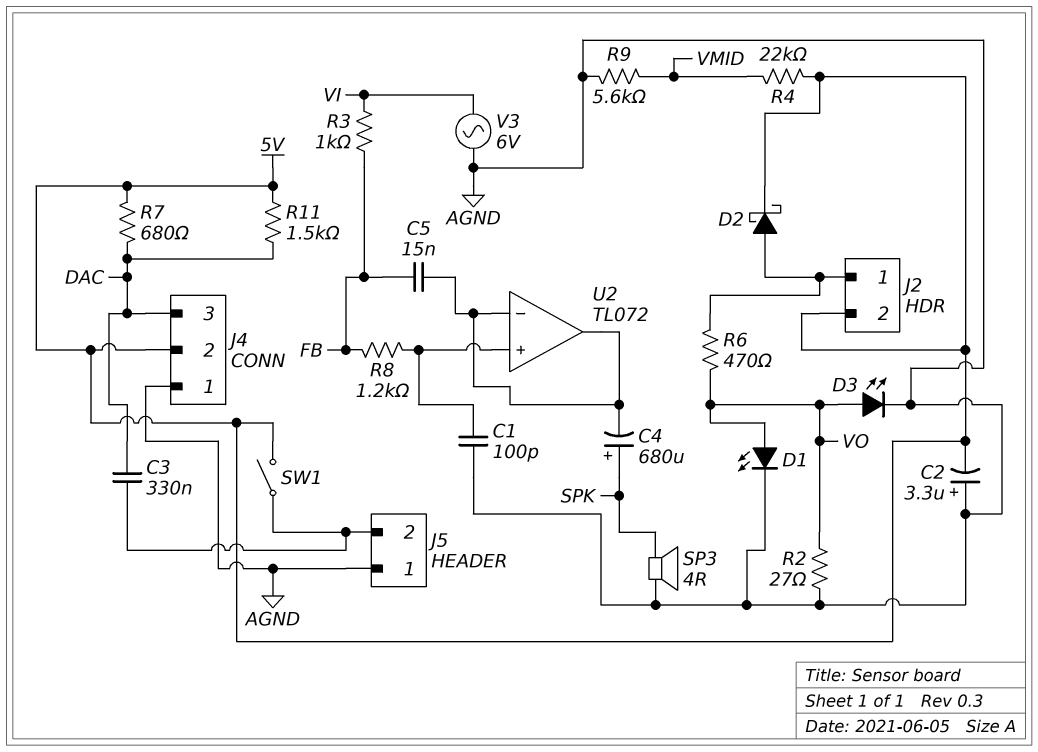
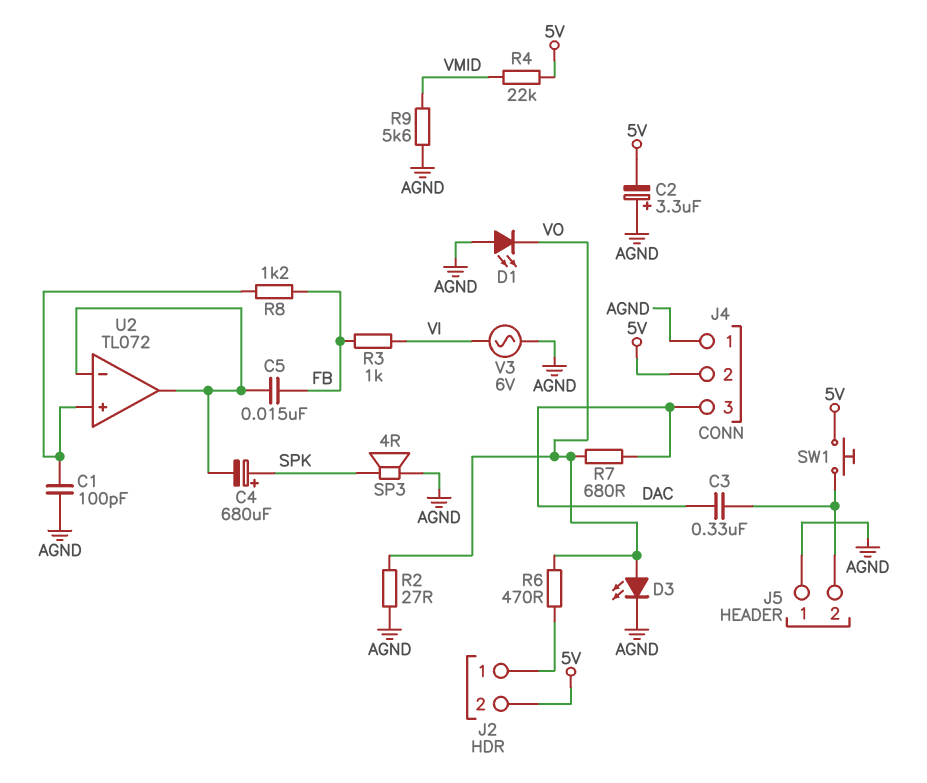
D1: LED (A VO, K AGND) -> LED (A AGND, K VO)
D2: schottky (A J2/1, K 5V) -> none
R7: 680 (5V, DAC) -> 680 (DAC, VO)
R11: 1.5k (5V, DAC) -> none
SW1: switch (5V, J5/2) -> button (5V, J5/2)

